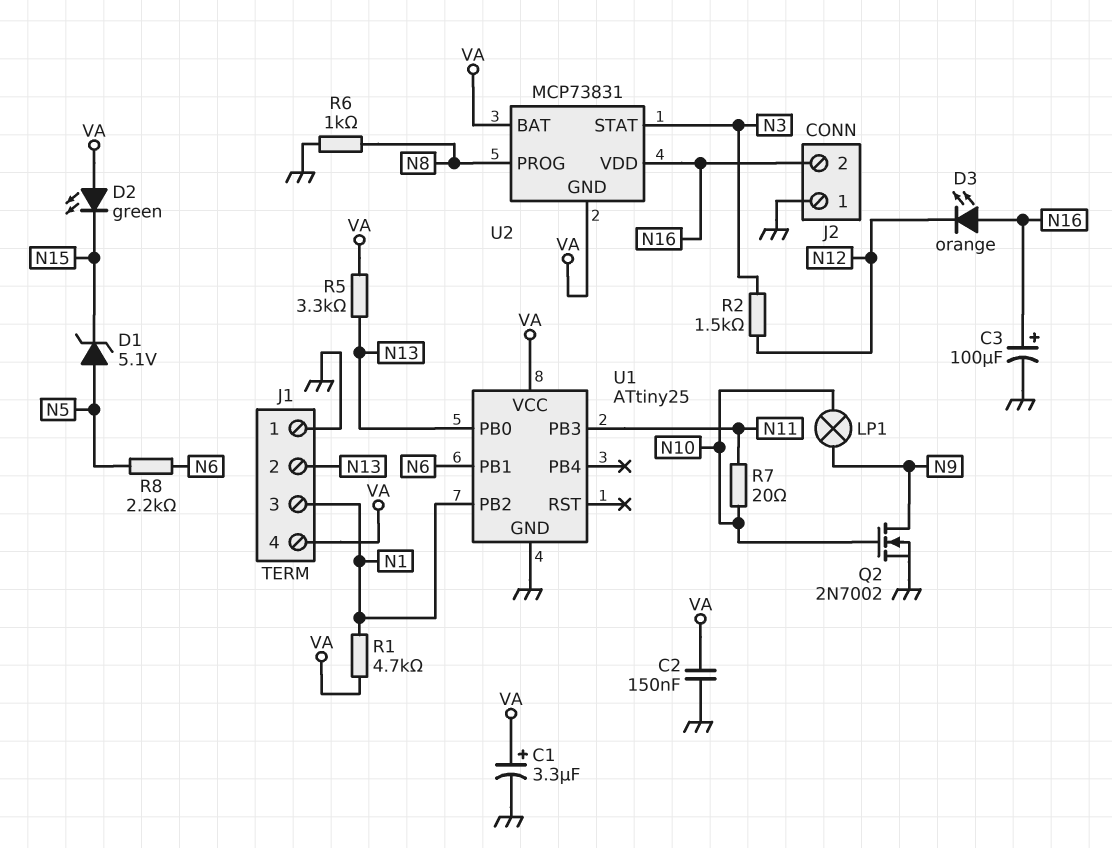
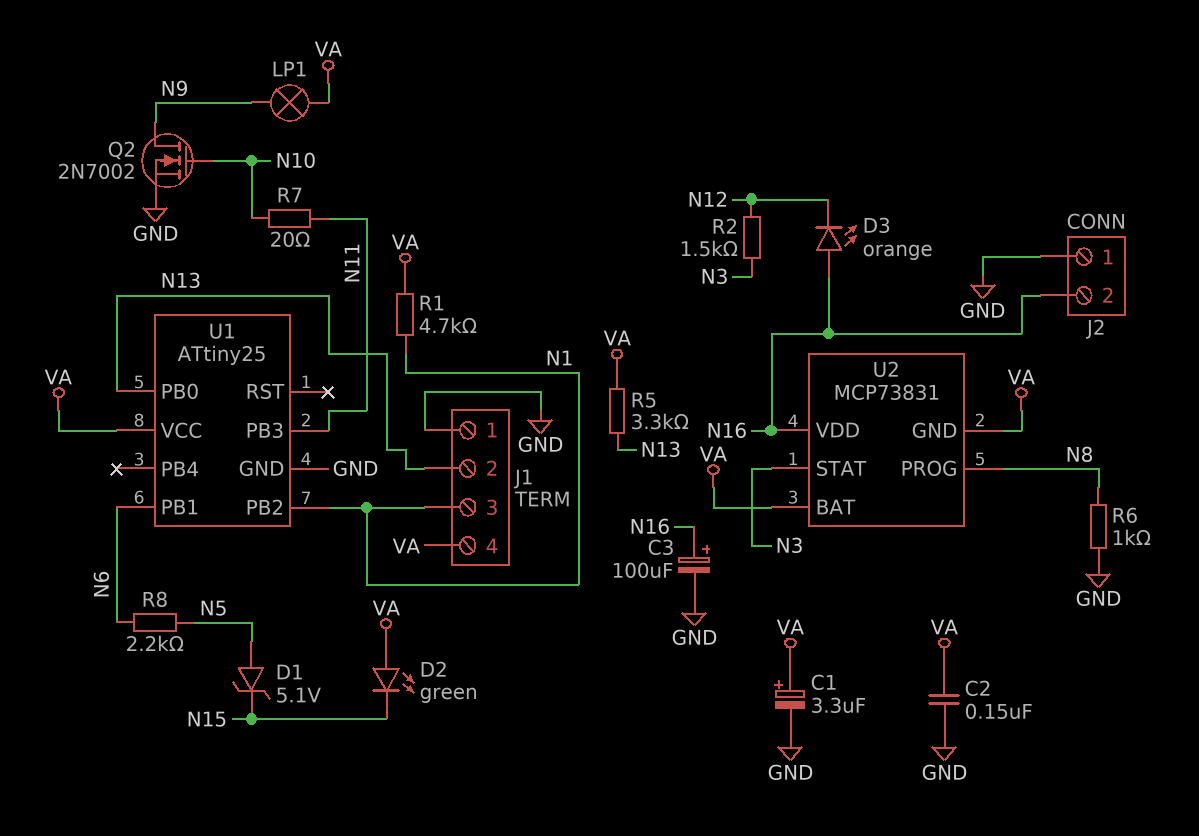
LP1: lamp (N9, N10) -> lamp (N9, VA)

